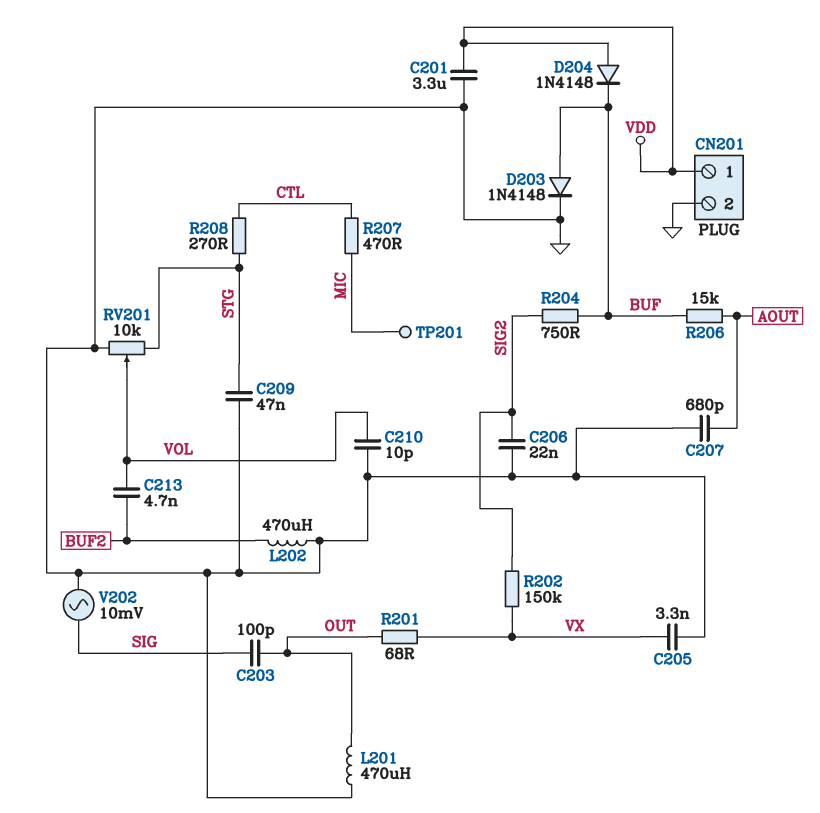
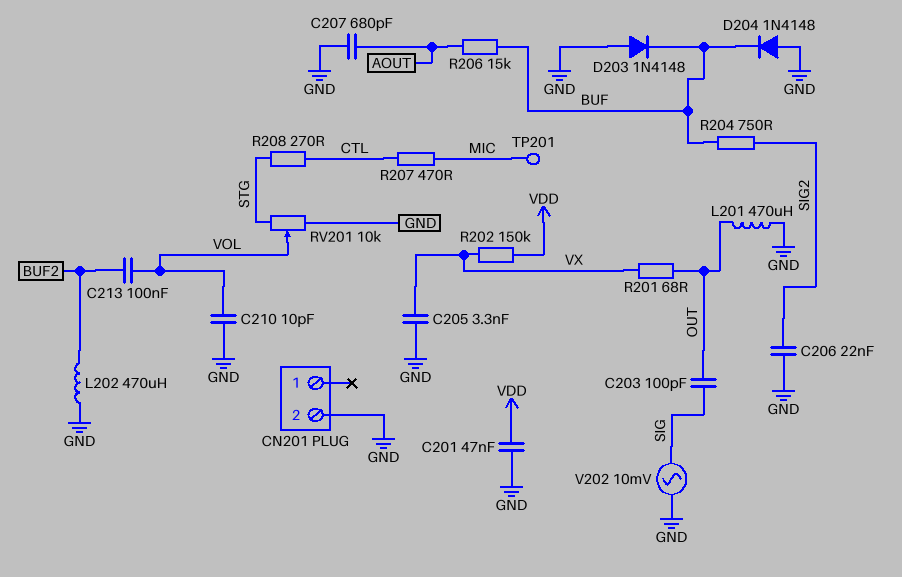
C201: 3.3uF (GND, VDD) -> 47nF (GND, VDD)
C209: 47nF (GND, STG) -> none
C213: 4.7nF (BUF2, VOL) -> 100nF (BUF2, VOL)
CN201 pin 1: VDD -> none
D203: diode 1N4148 (A BUF, K GND) -> diode 1N4148 (A GND, K BUF)
D204: diode 1N4148 (A VDD, K BUF) -> diode 1N4148 (A GND, K BUF)
R202: 150k (SIG2, VX) -> 150k (VDD, VX)

